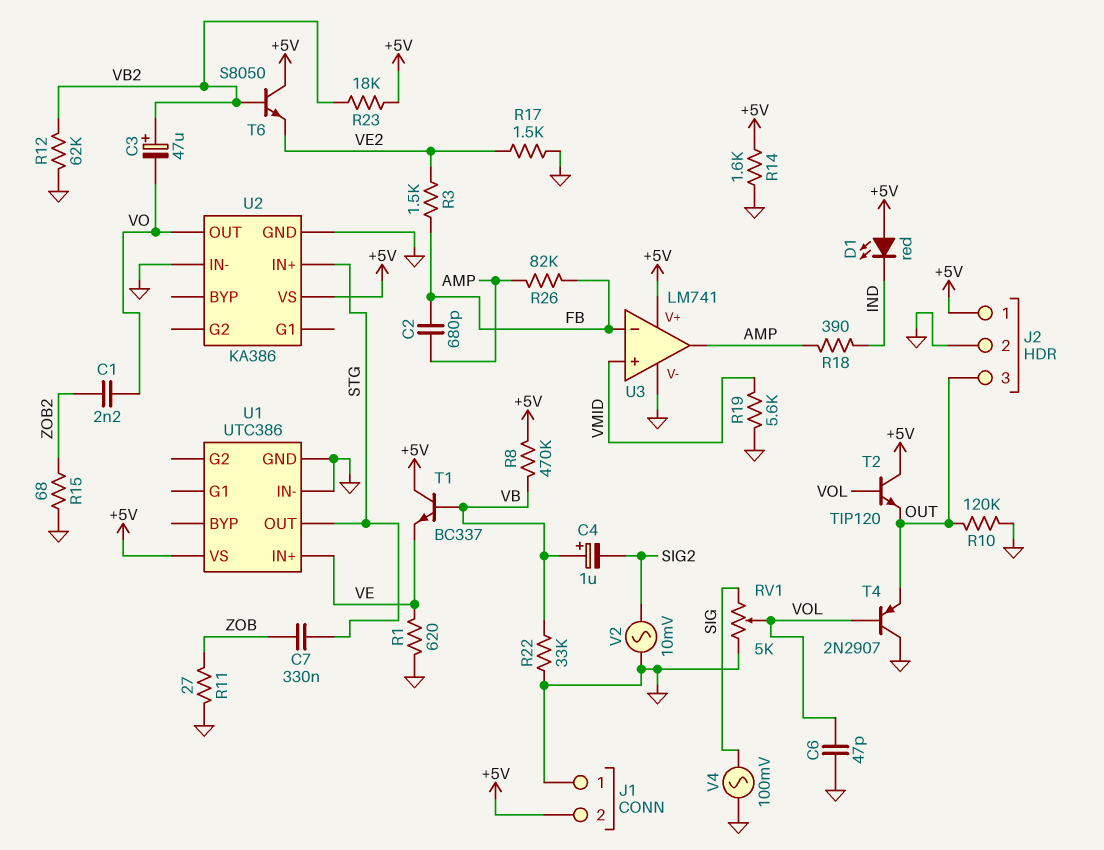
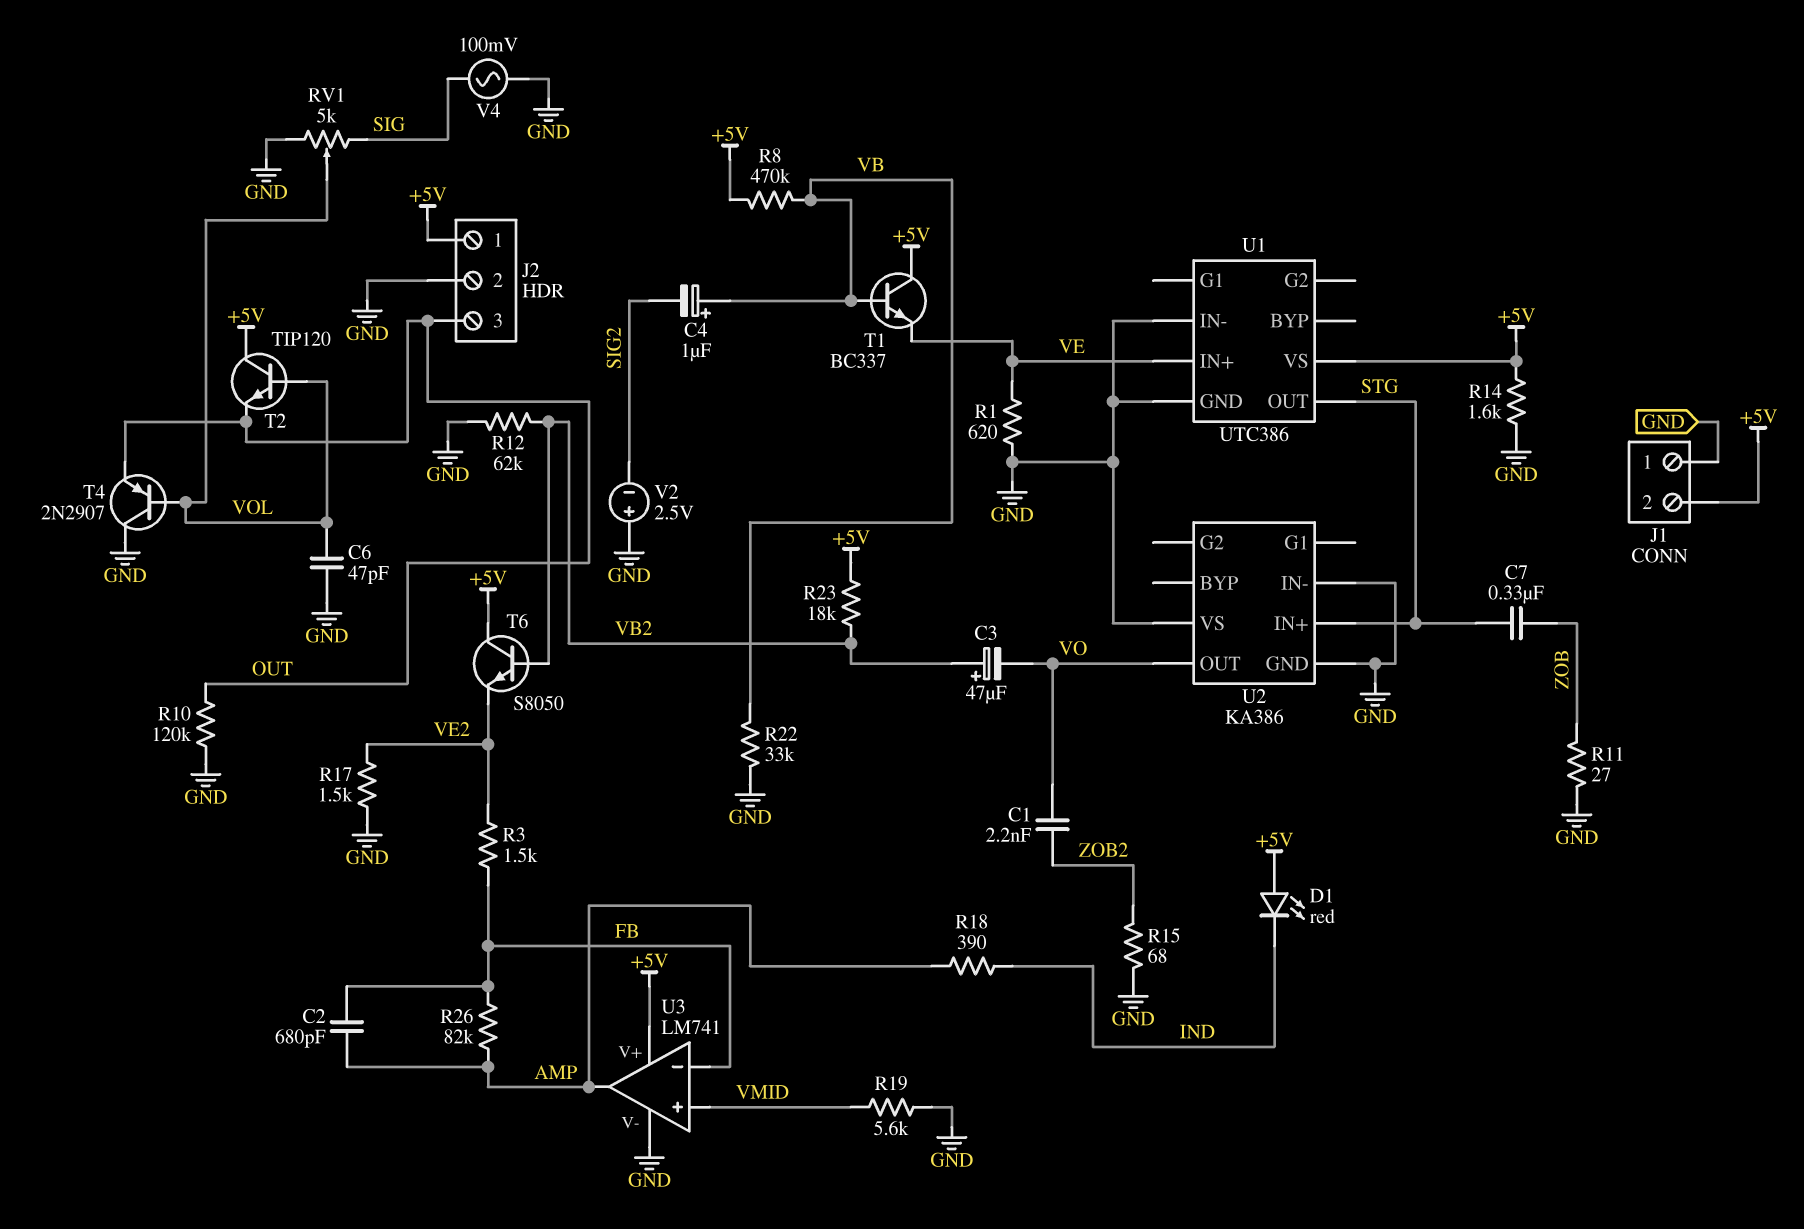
U2 pin VS: +5V -> GND
V2: AC 10mV (GND, SIG2) -> 2.5V (plus GND, minus SIG2)

